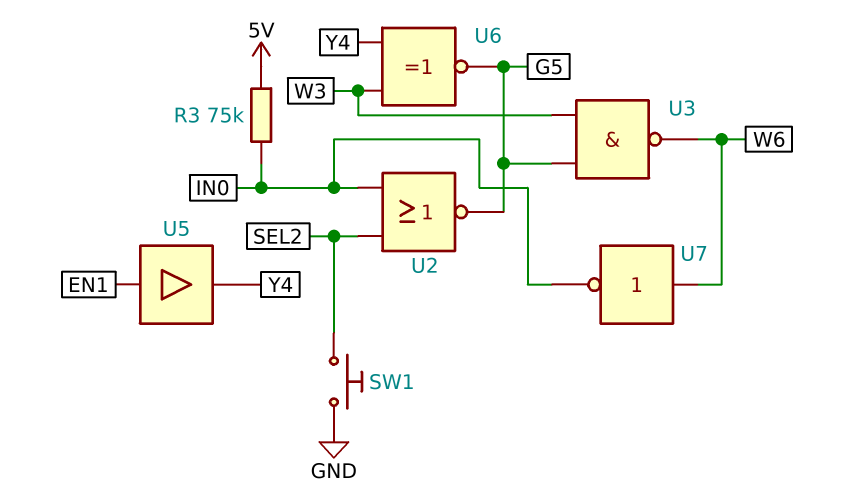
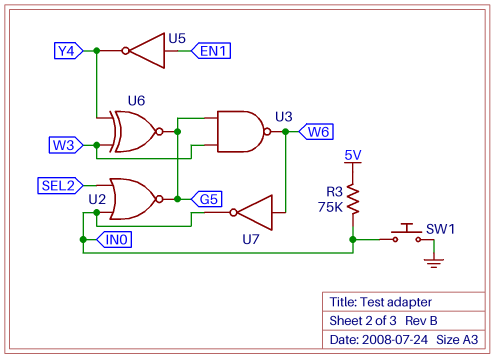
SW1: button (GND, SEL2) -> button (GND, IN0)
U5: buffer (in EN1, out Y4) -> NOT (in EN1, out Y4)

